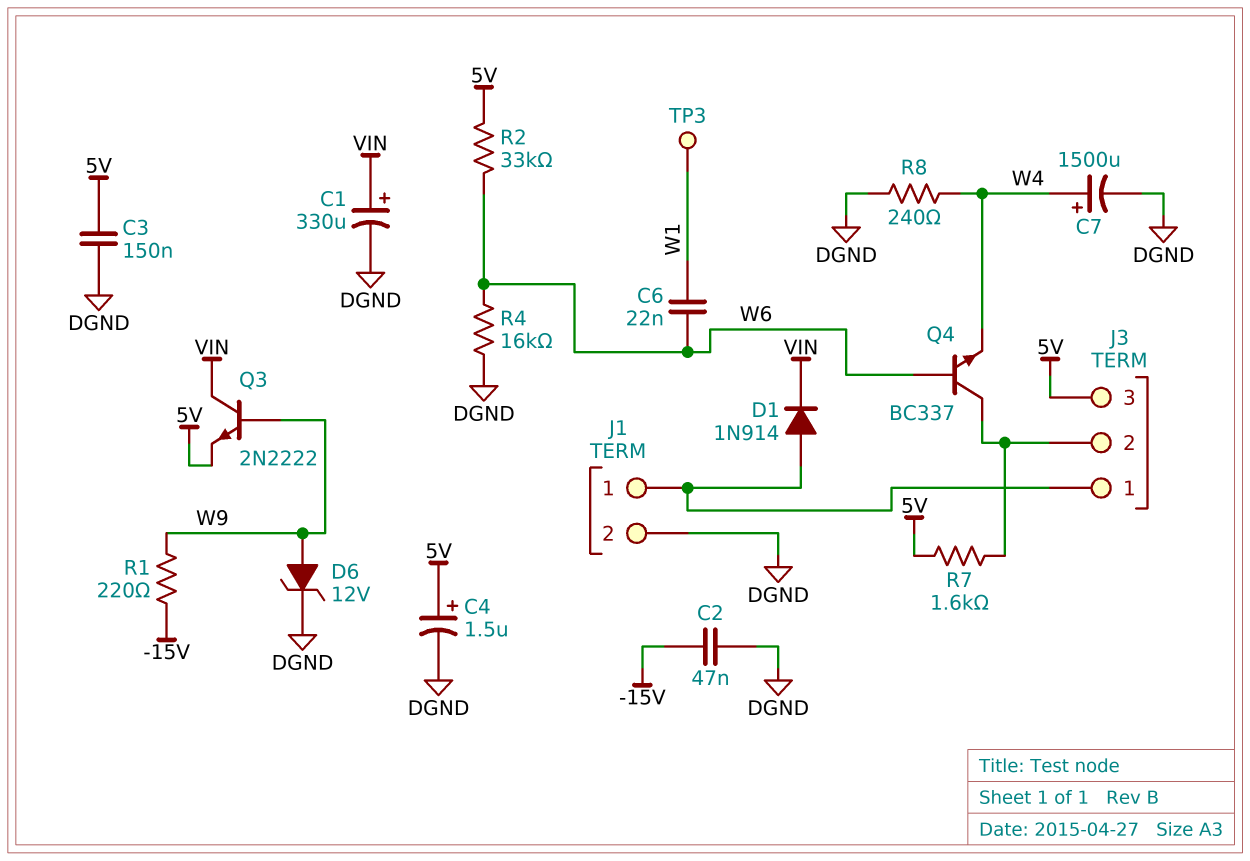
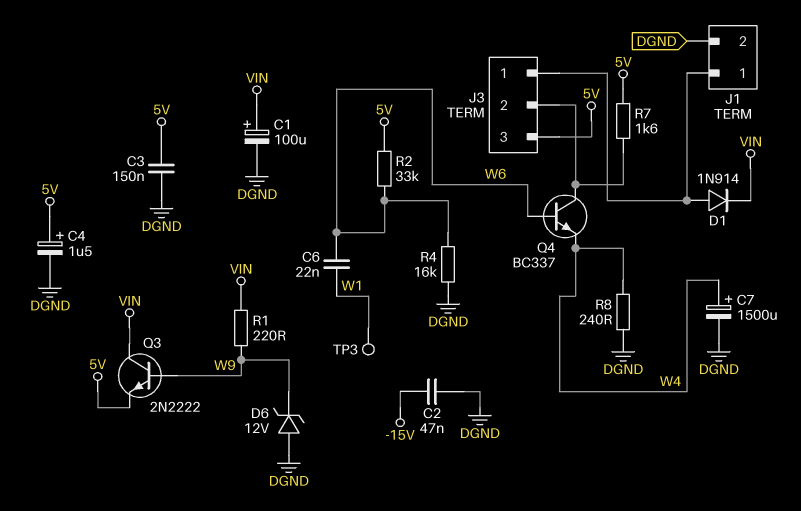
C1: 330uF (plus VIN, minus DGND) -> 100uF (plus VIN, minus DGND)
D6: zener 12V (A W9, K DGND) -> zener 12V (A DGND, K W9)
R1: 220 (-15V, W9) -> 220 (VIN, W9)

